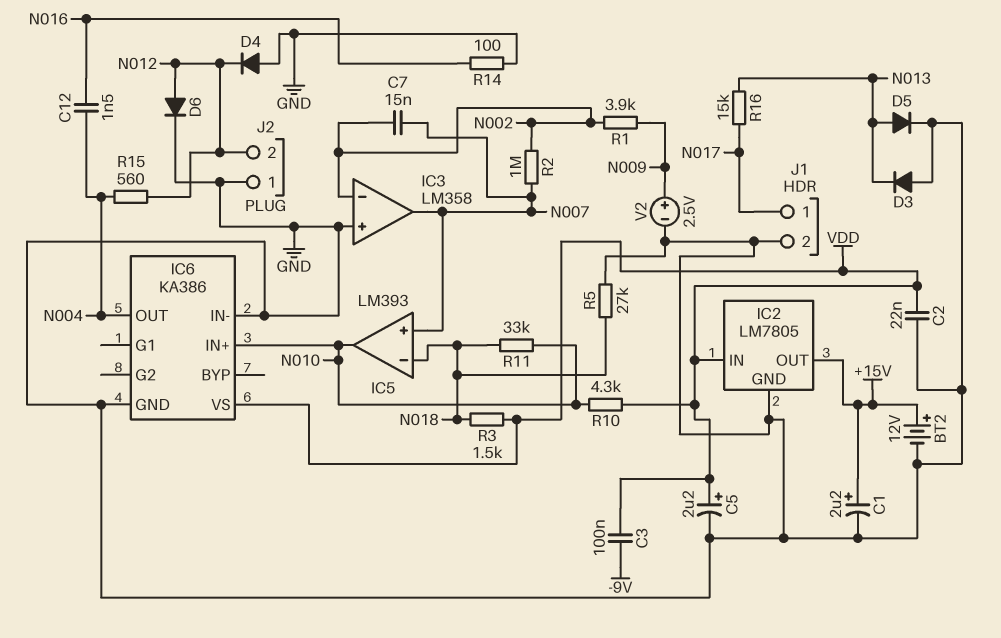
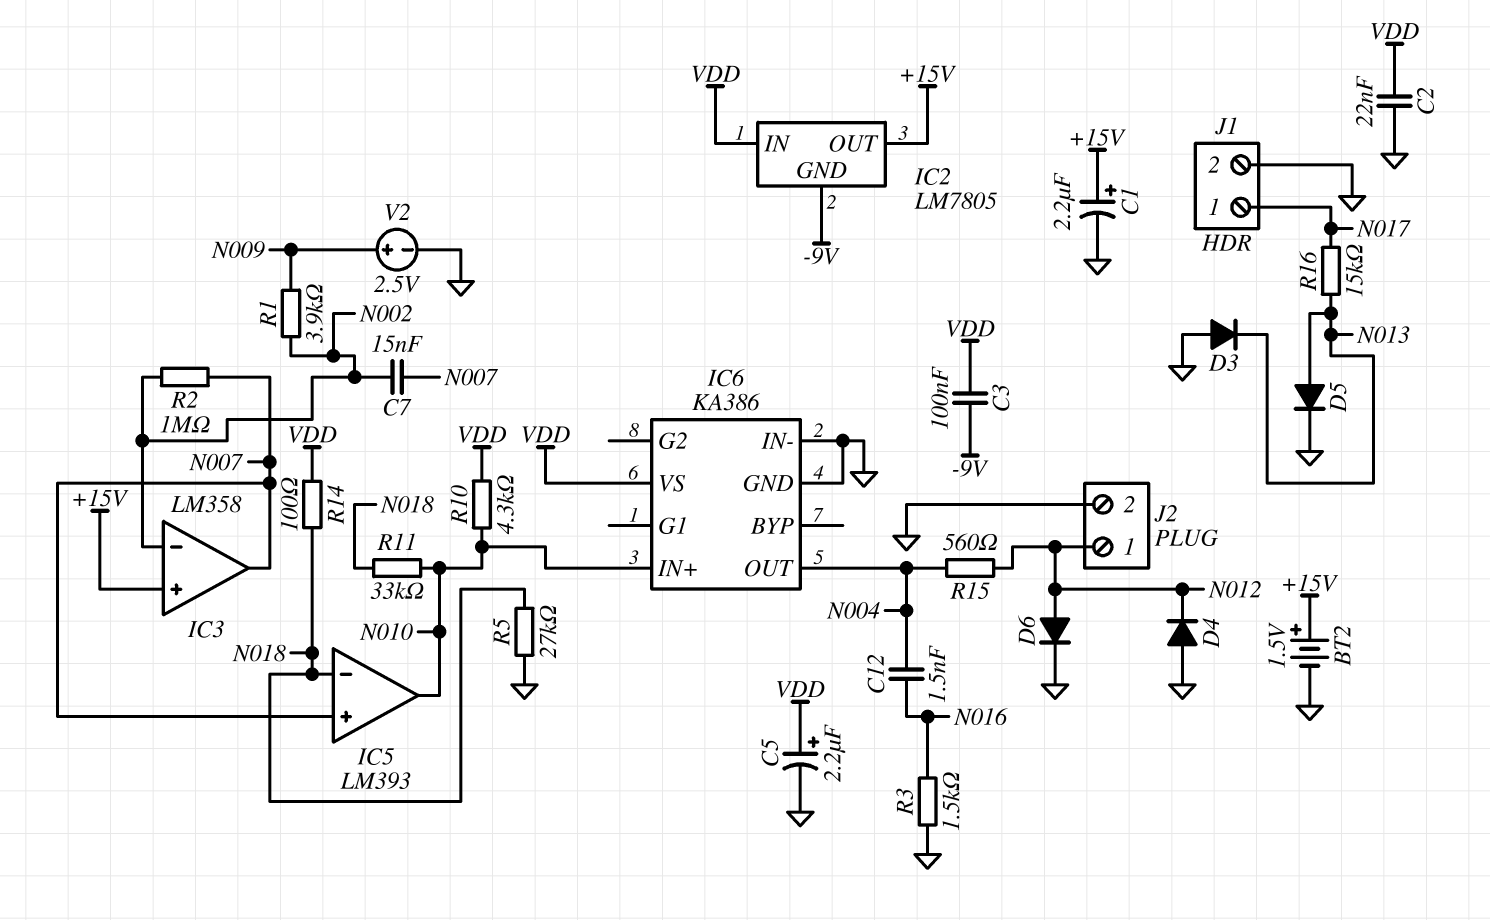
BT2: 12V (plus +15V, minus GND) -> 1.5V (plus +15V, minus GND)
IC2 pin GND: GND -> -9V
IC3 pin in+: GND -> +15V
J2 pin 1: GND -> N012
J2 pin 2: N012 -> GND
R3: 1.5k (N018, VDD) -> 1.5k (GND, N016)
R14: 100 (GND, N016) -> 100 (N018, VDD)

